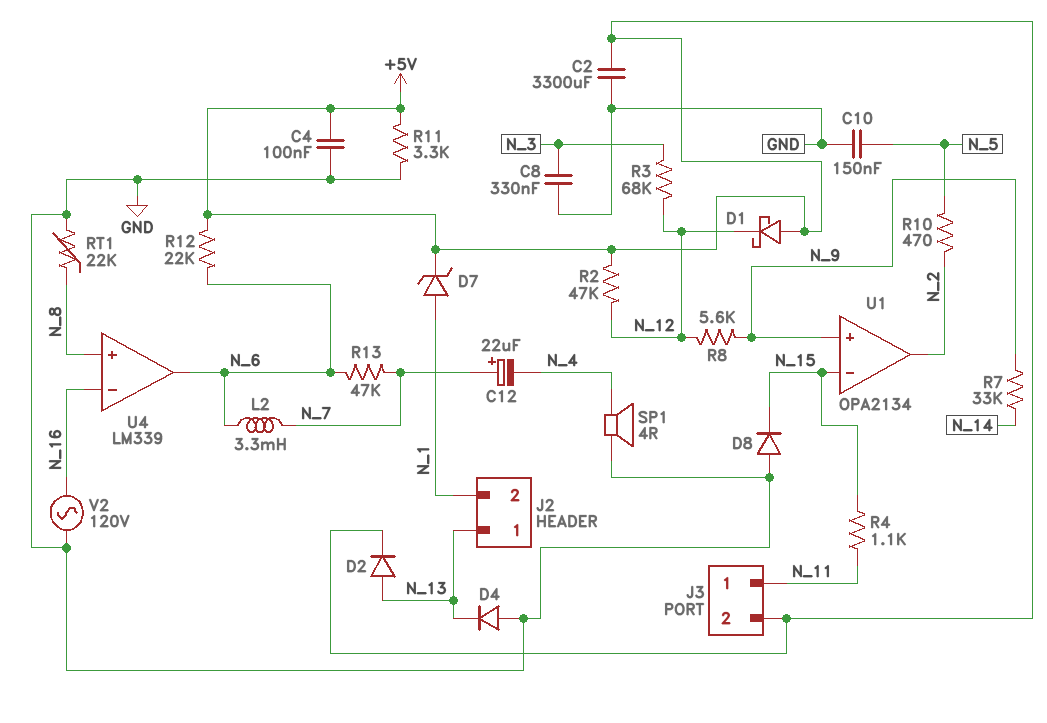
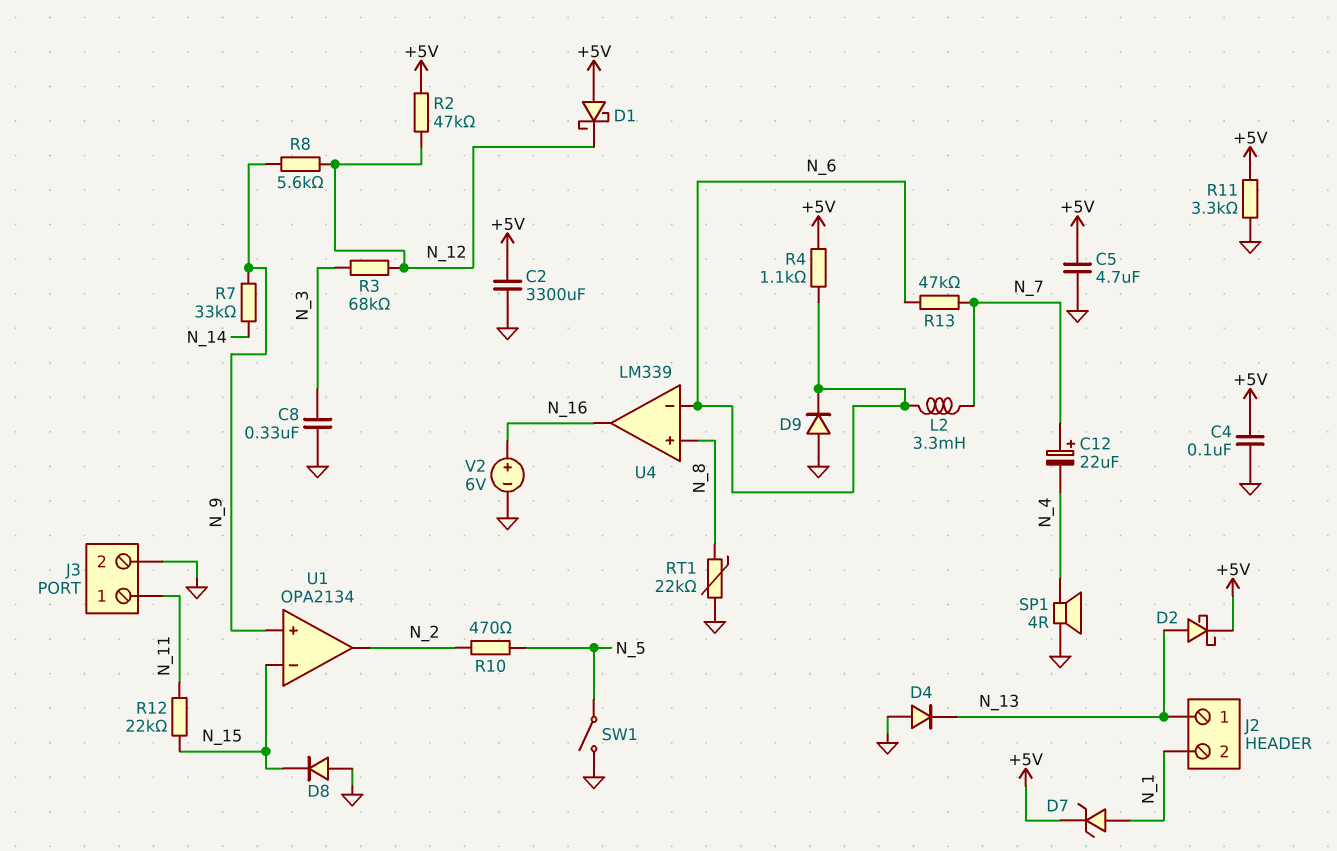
C5: none -> 4.7uF (+5V, GND)
C10: 150nF (GND, N_5) -> none
D2: diode (A N_13, K +5V) -> schottky (A N_13, K +5V)
D9: none -> diode (A GND, K N_6)
J3 pin 2: +5V -> GND
R4: 1.1k (N_11, N_15) -> 1.1k (+5V, N_6)
R12: 22k (+5V, N_6) -> 22k (N_11, N_15)
SW1: none -> switch (GND, N_5)
U4 pin in-: N_16 -> N_6
U4 pin out: N_6 -> N_16
V2: AC 120V (GND, N_16) -> 6V (plus N_16, minus GND)

